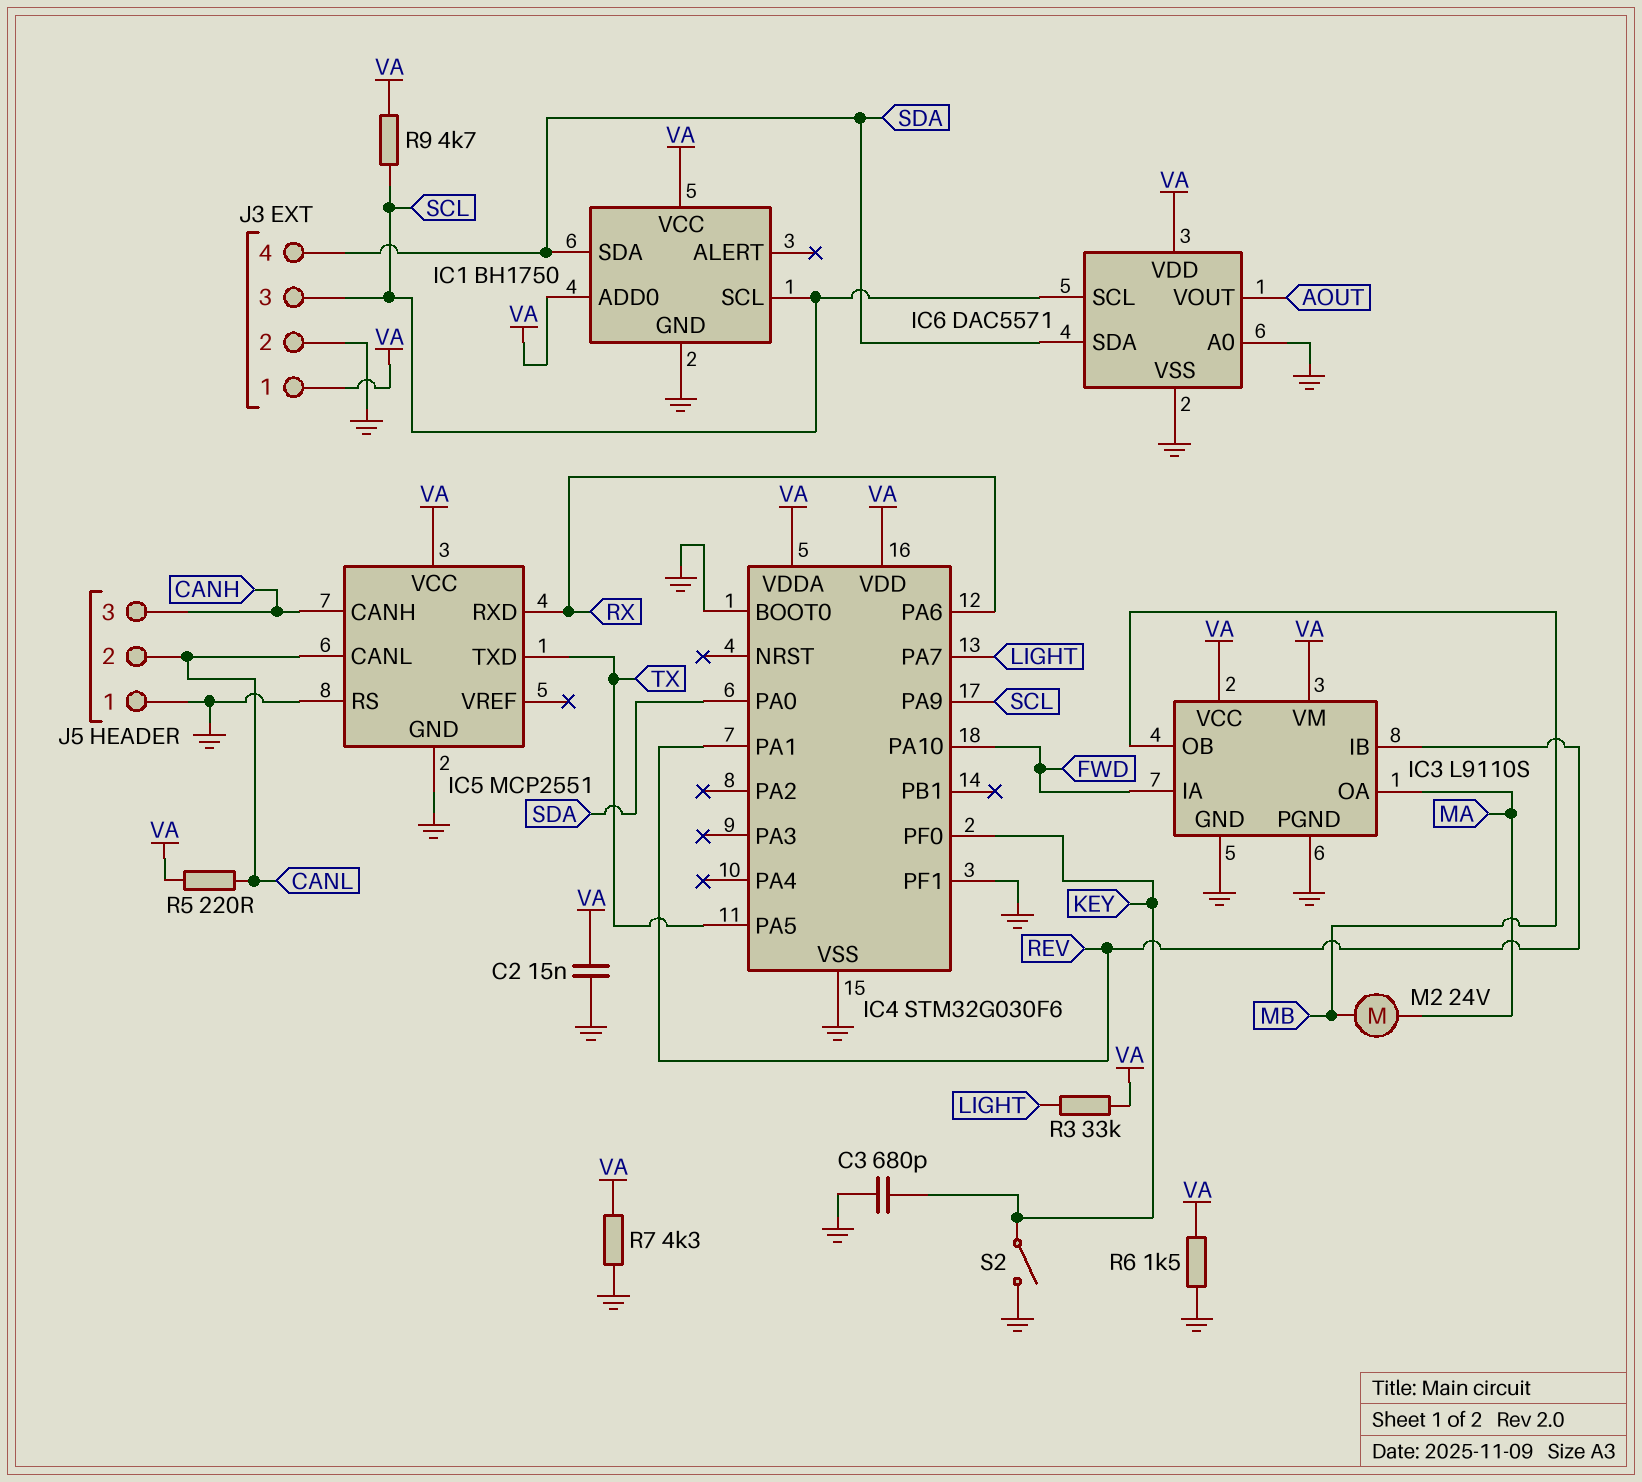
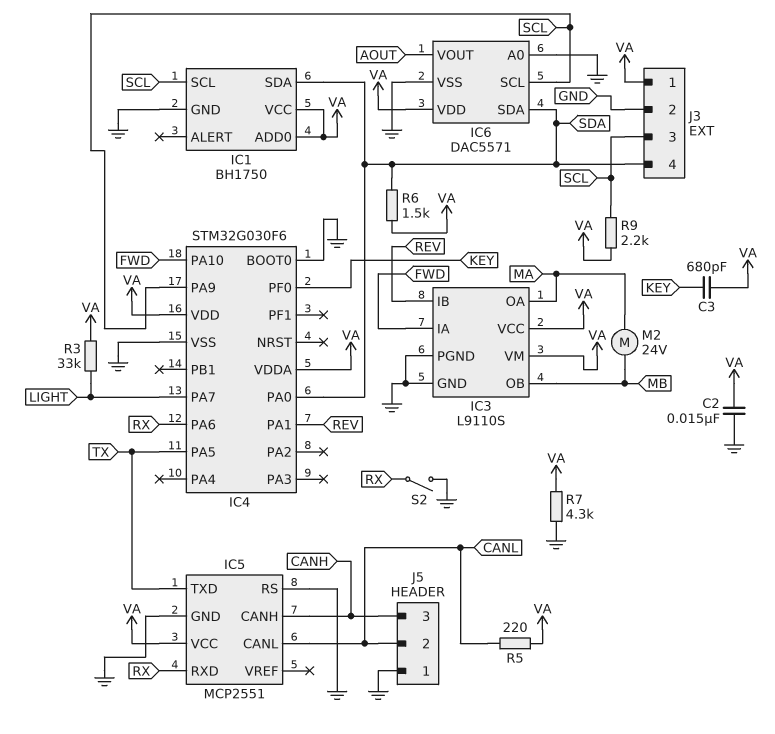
C3: 680pF (GND, KEY) -> 680pF (KEY, VA)
IC4 pin PF1: GND -> none
R6: 1.5k (GND, VA) -> 1.5k (SDA, VA)
R9: 4.7k (SCL, VA) -> 2.2k (SCL, VA)
S2: switch (GND, KEY) -> switch (GND, RX)

